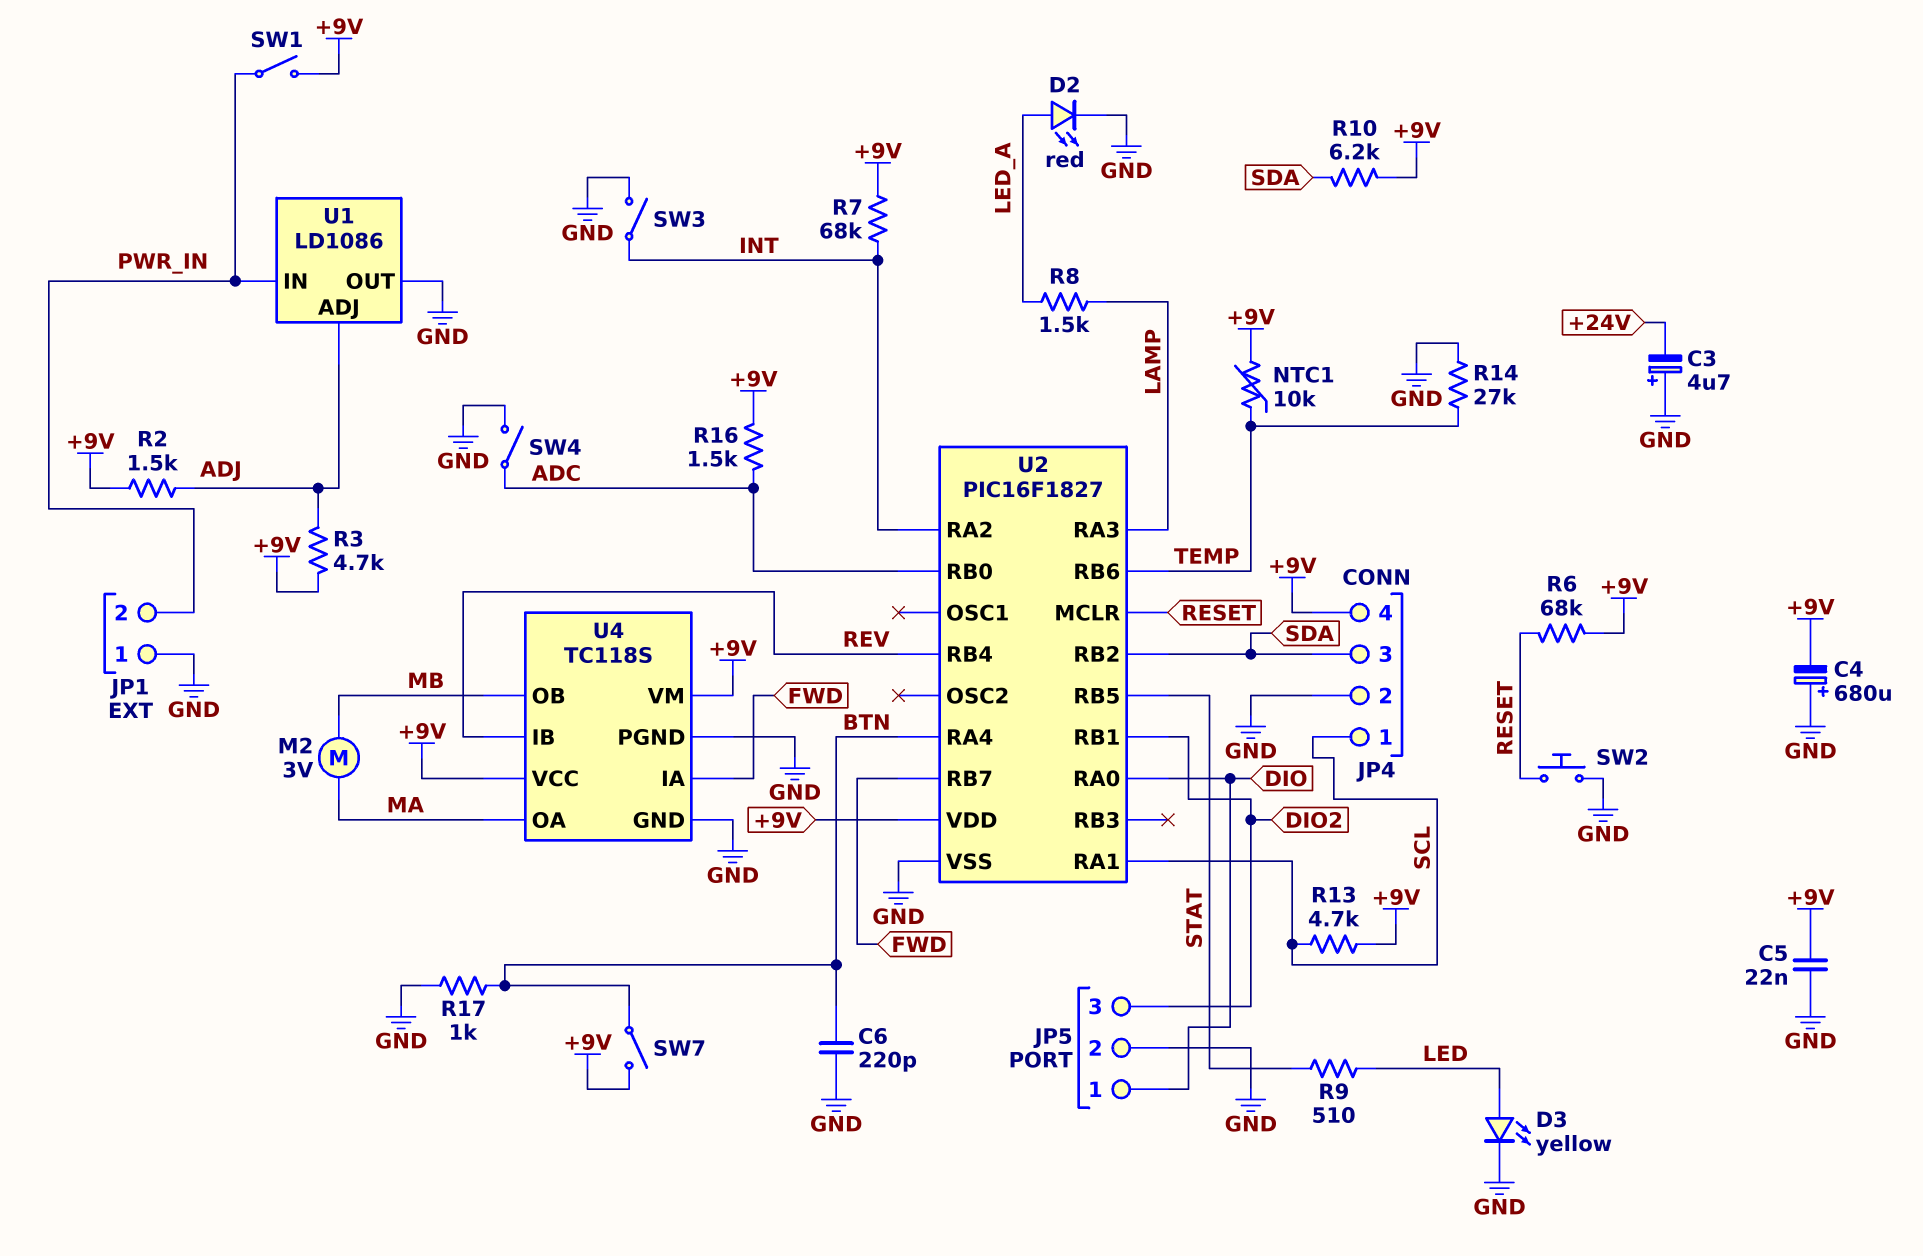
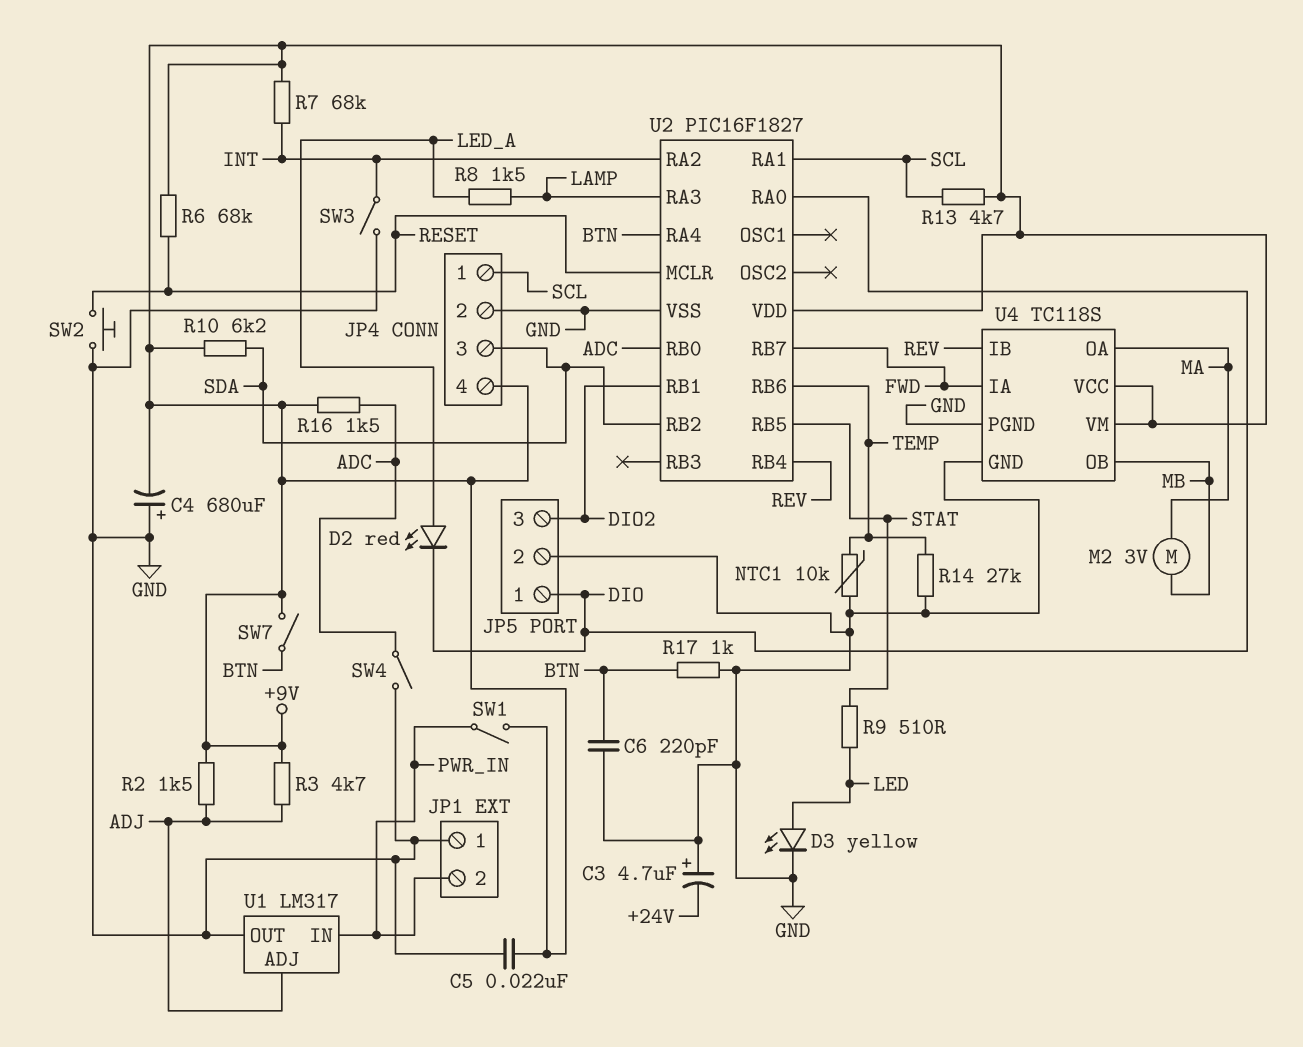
D2: LED red (A LED_A, K GND) -> LED red (A LED_A, K DIO)
NTC1: 10k (+9V, TEMP) -> 10k (GND, TEMP)
U1: LD1086 -> LM317

